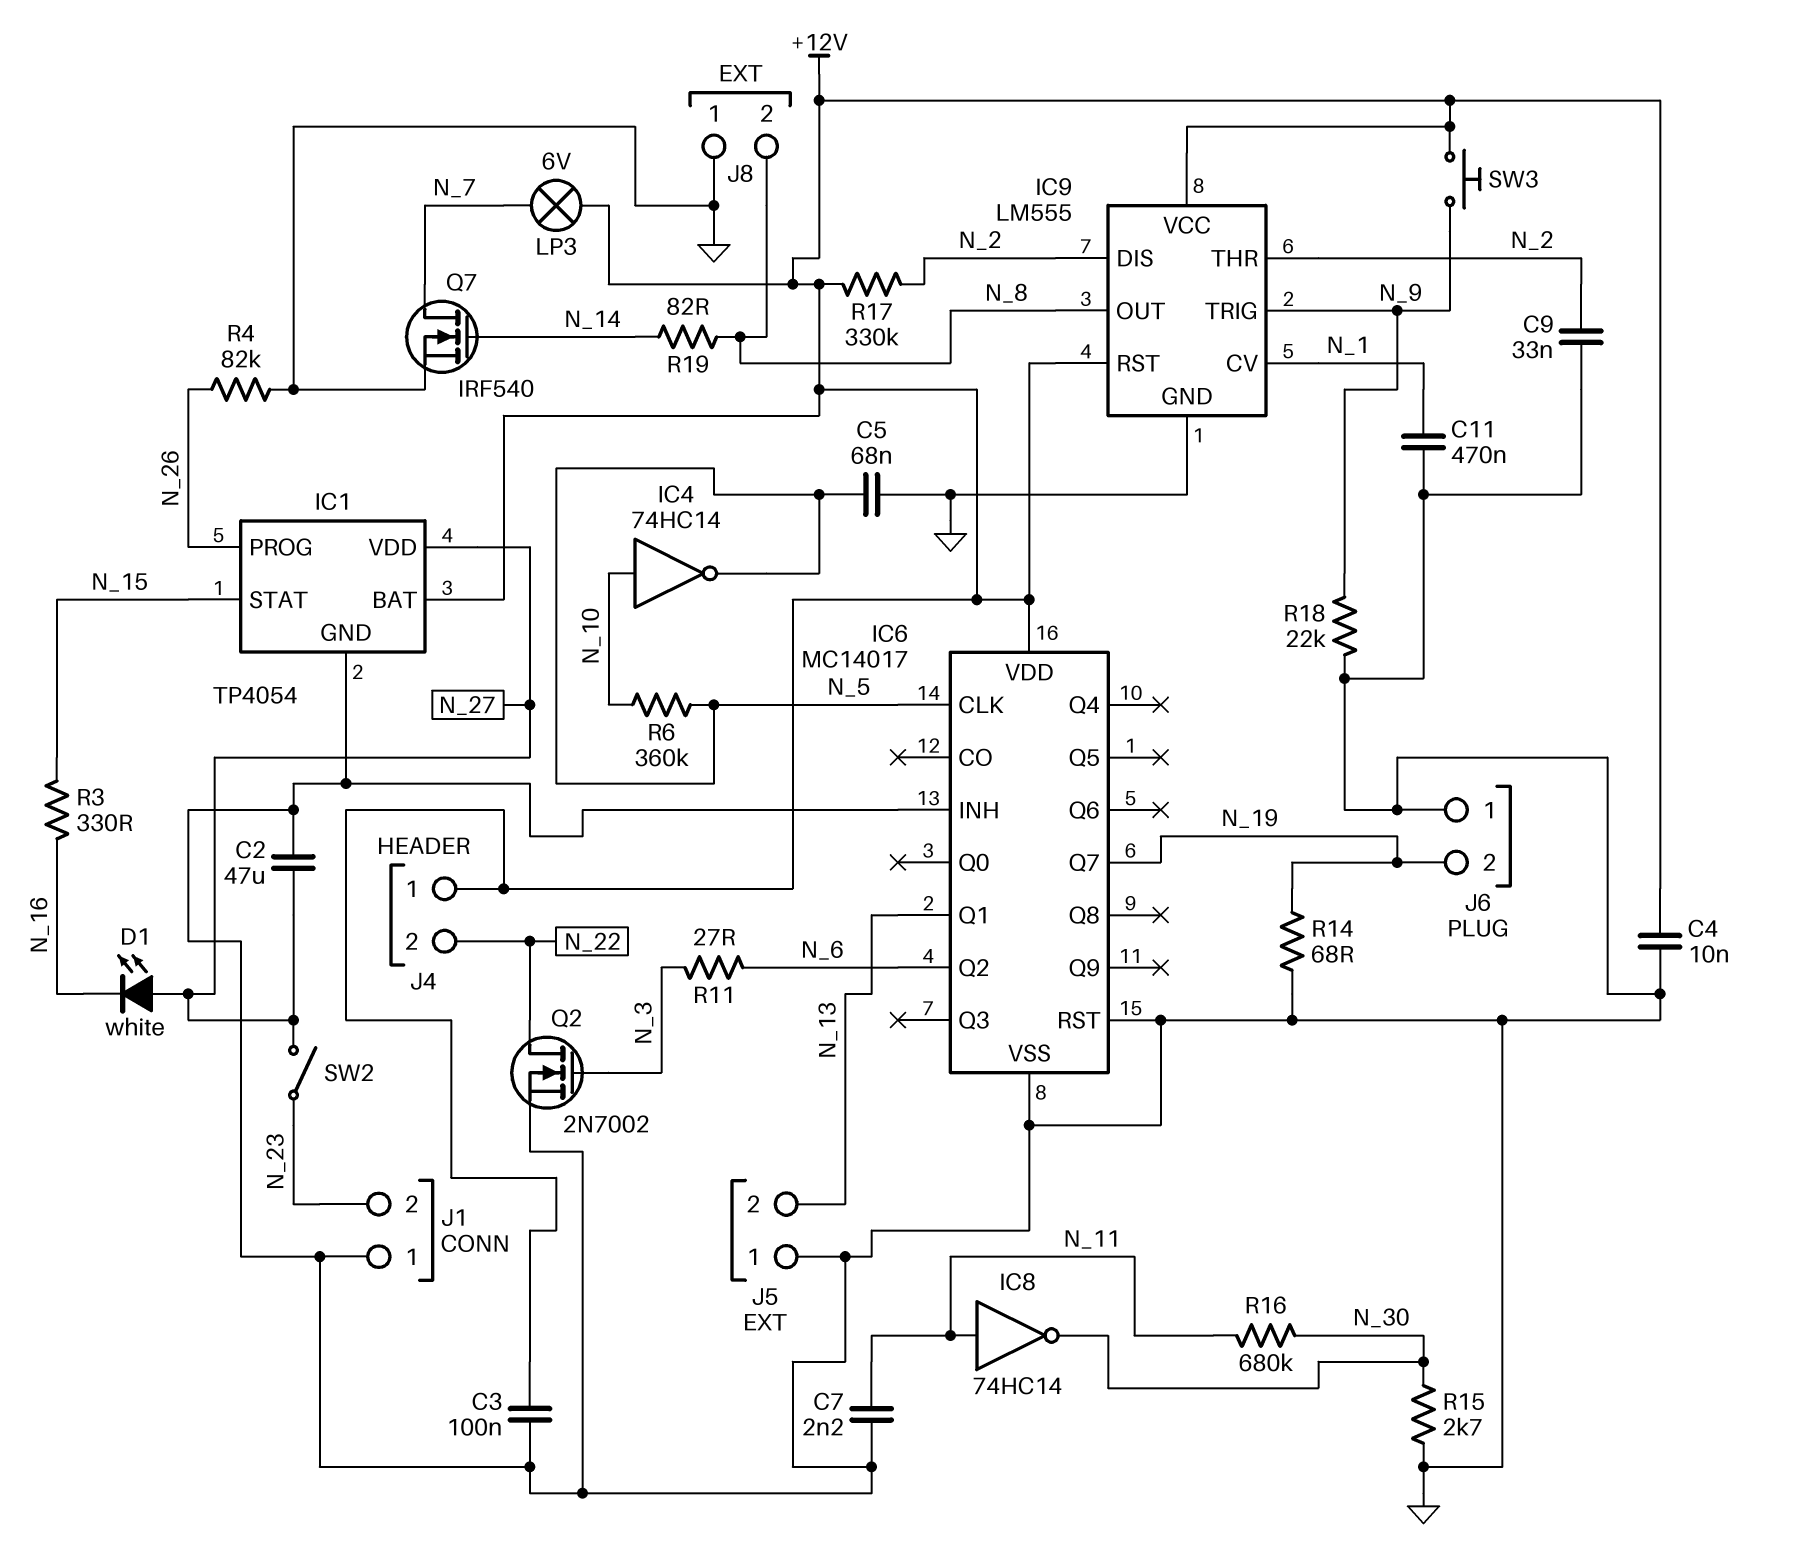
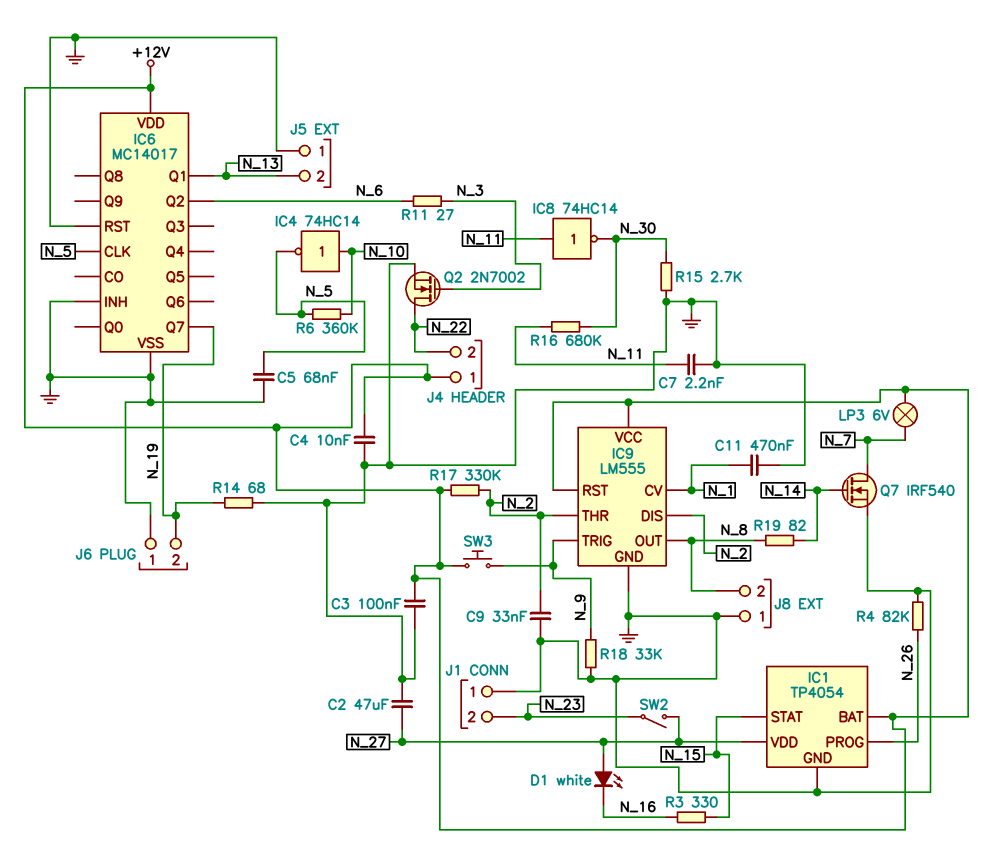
R18: 22k (GND, N_9) -> 33k (GND, N_9)

